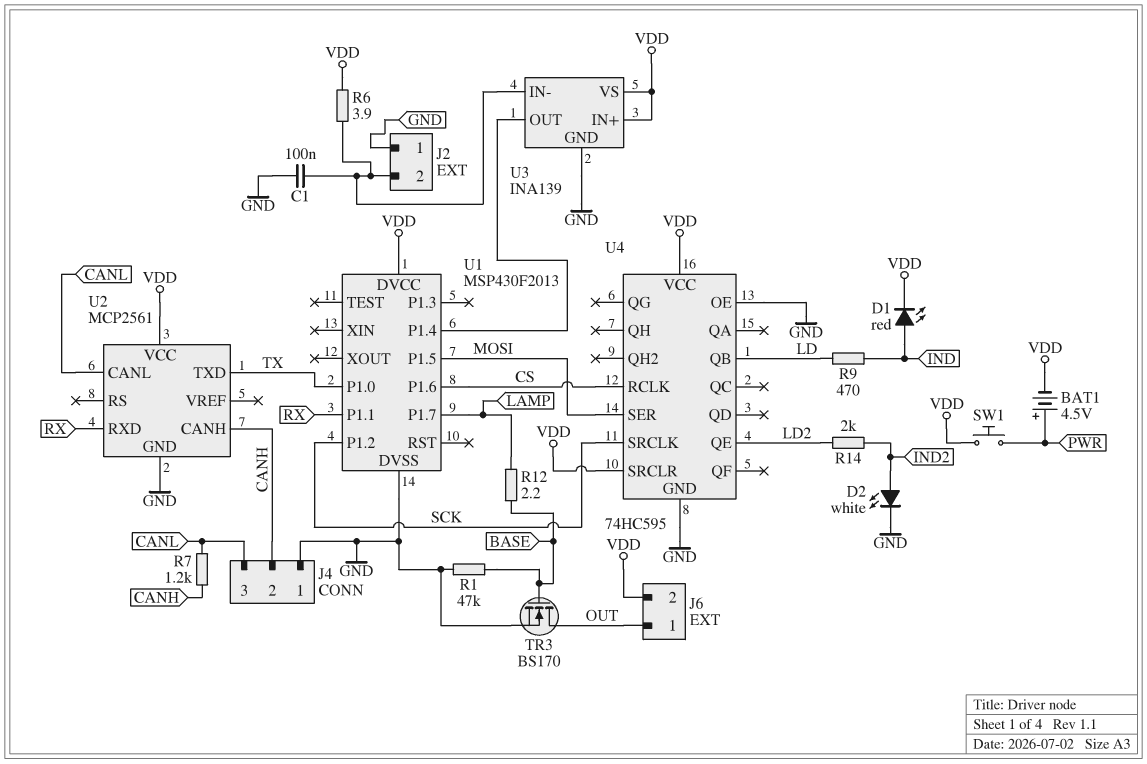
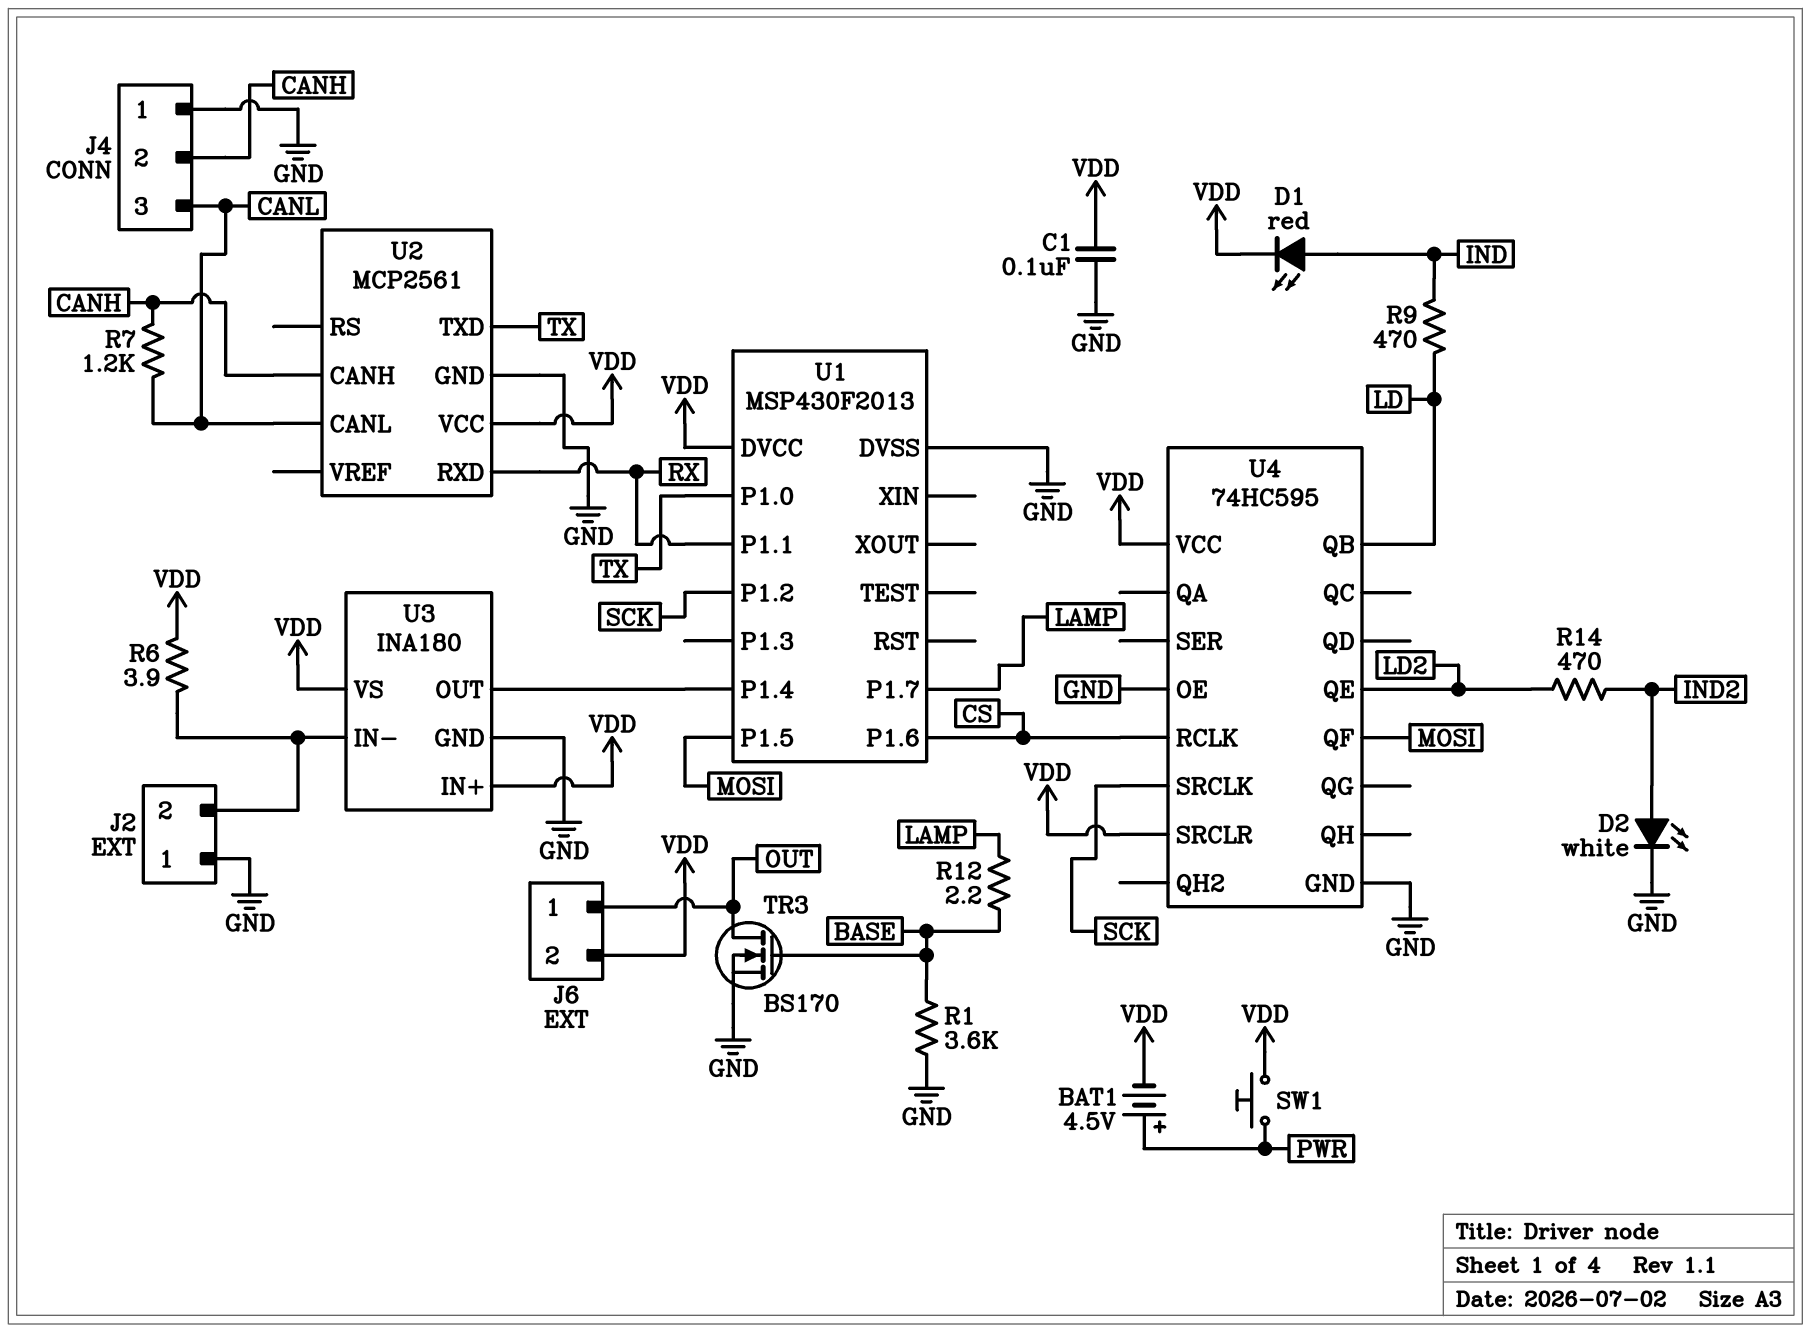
C1: 100nF (GND, J2/2) -> 100nF (GND, VDD)
R1: 47k (BASE, GND) -> 3.6k (BASE, GND)
R14: 2k (IND2, LD2) -> 470 (IND2, LD2)
U3: INA139 -> INA180
U4 pin QF: none -> MOSI
U4 pin SER: MOSI -> none

